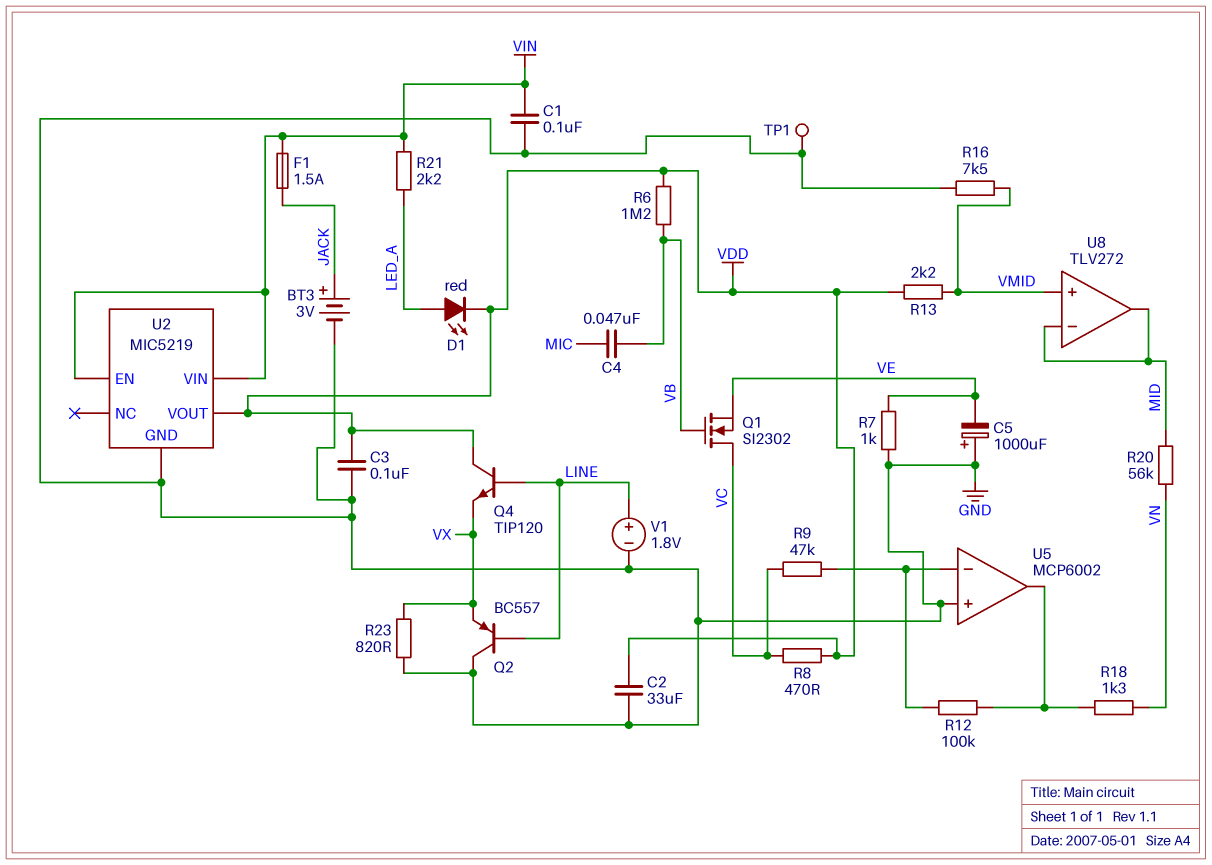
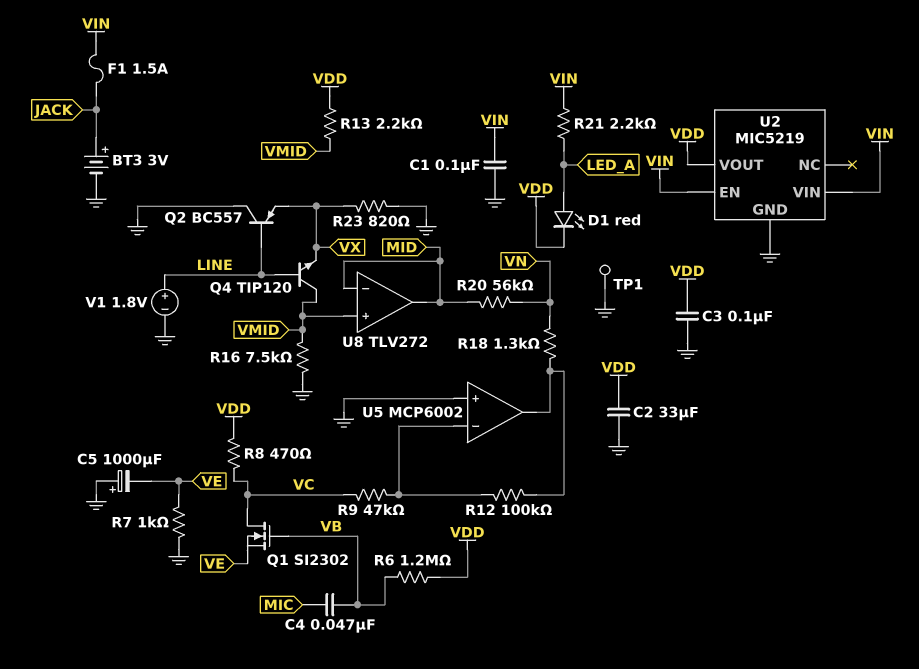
Q4: NPN TIP120 (B LINE, C VDD, E VX) -> NPN TIP120 (B LINE, C VMID, E VX)

